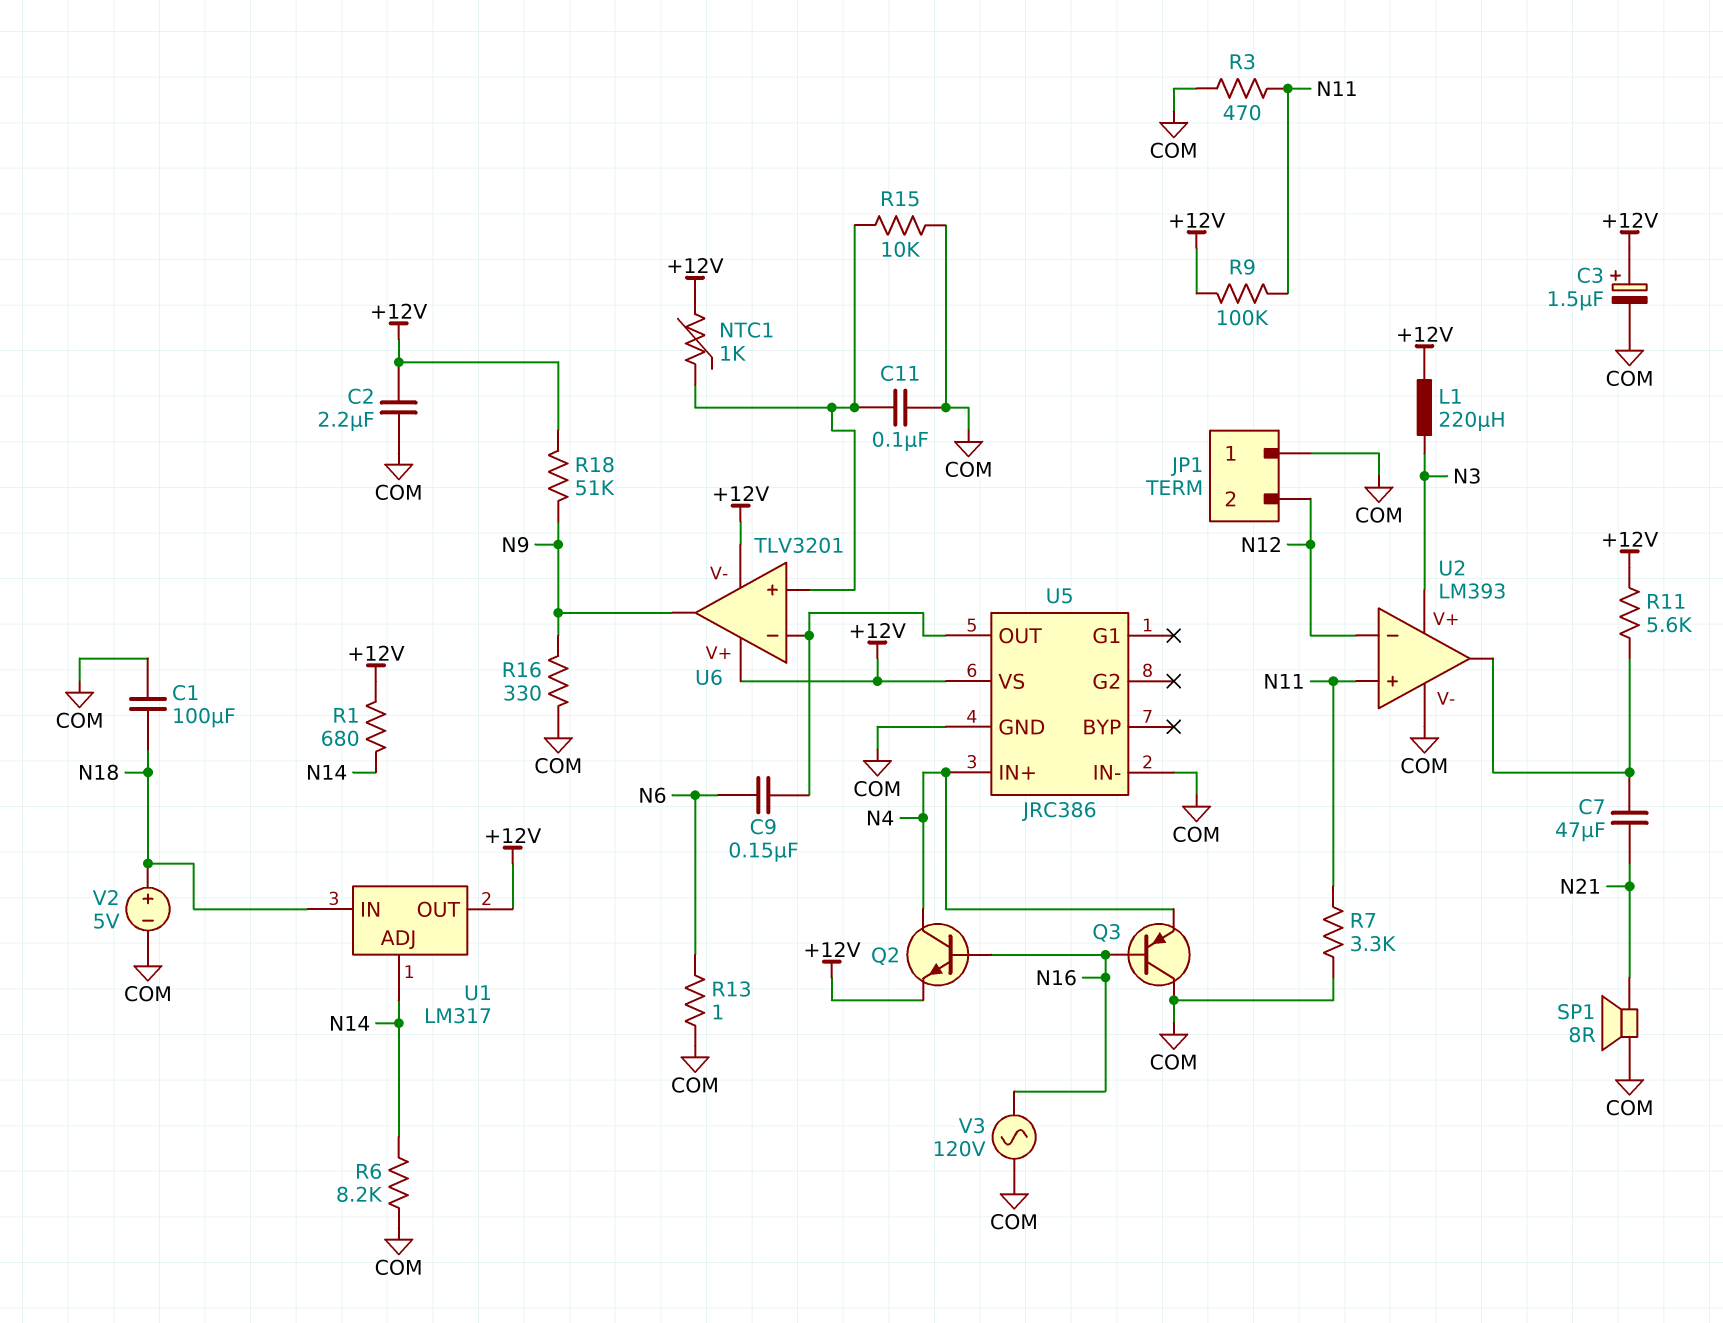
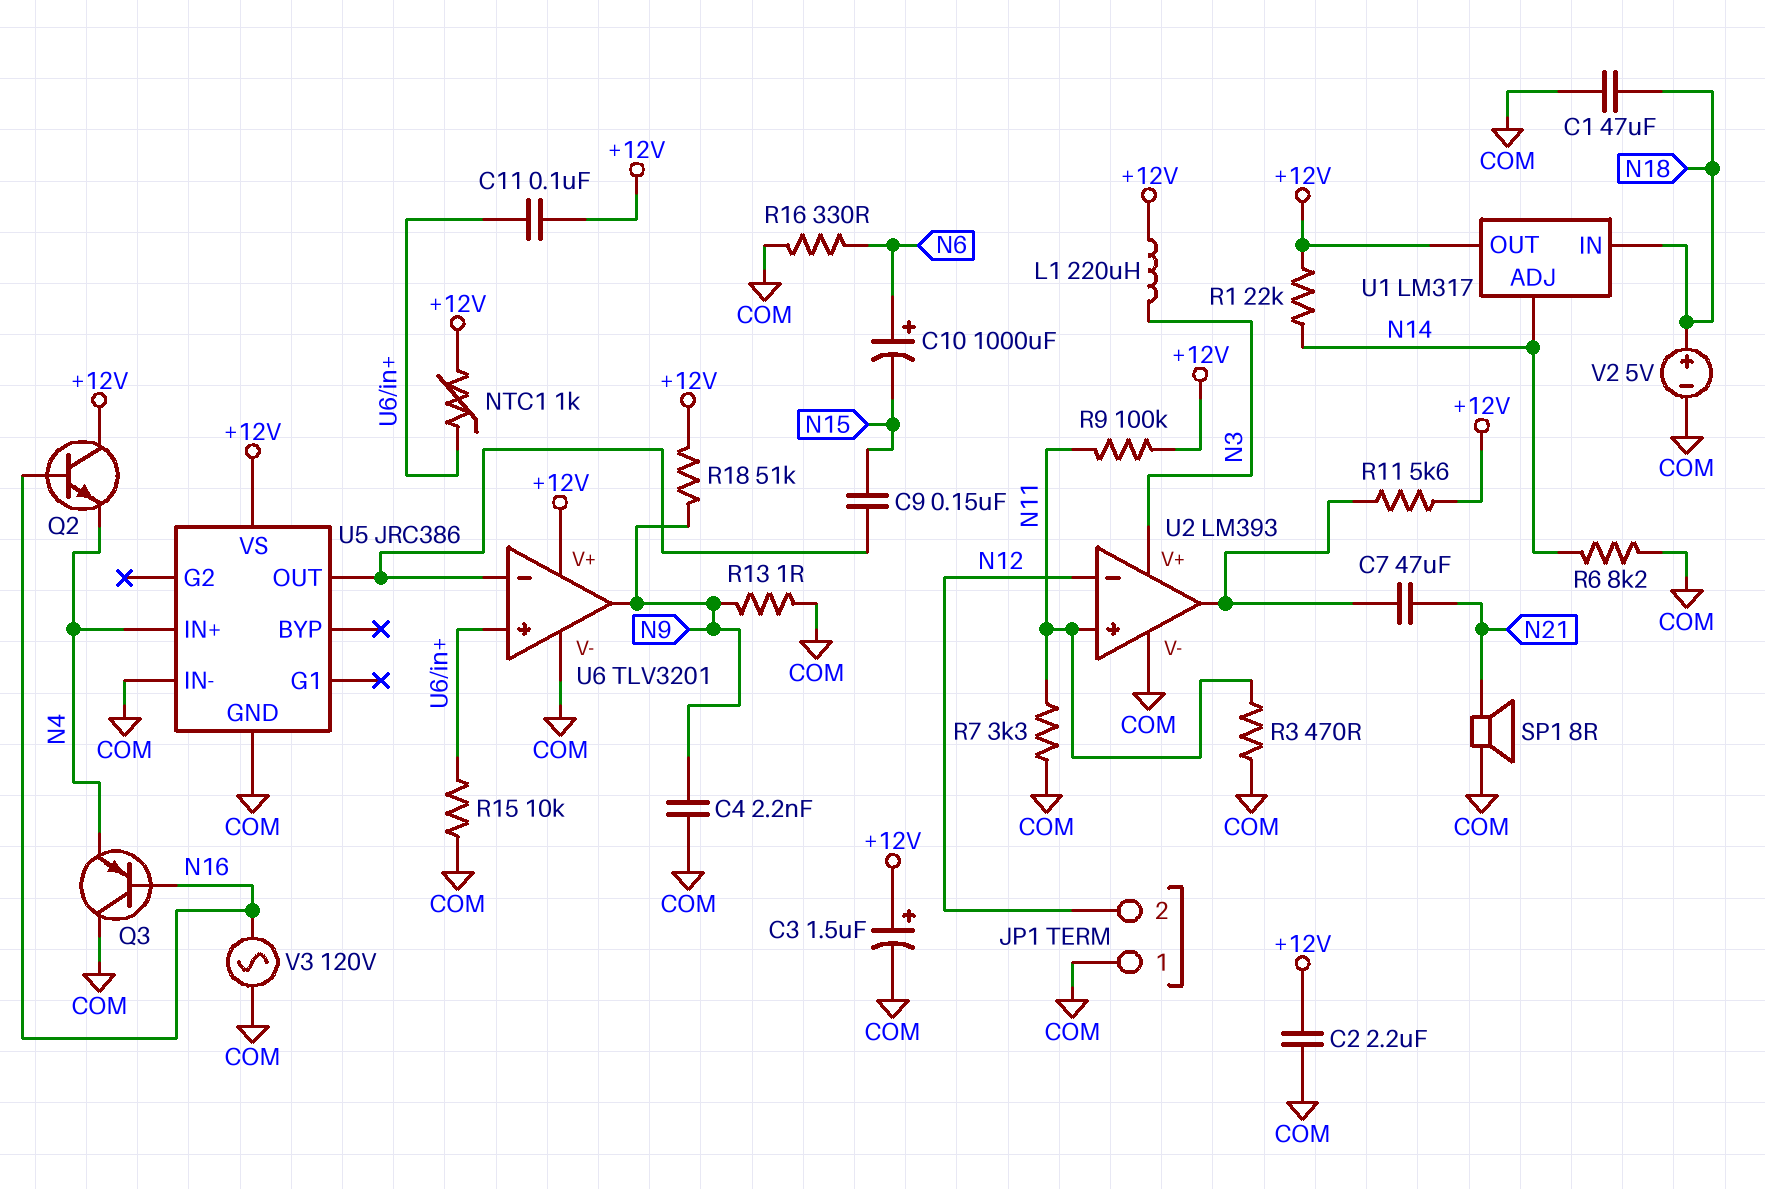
C1: 100uF (COM, N18) -> 47uF (COM, N18)
C4: none -> 2.2nF (COM, N9)
C9: 150nF (N6, U5/OUT) -> 150nF (N15, U5/OUT)
C10: none -> 1000uF (plus N6, minus N15)
C11: 100nF (COM, U6/in+) -> 100nF (+12V, U6/in+)
Q2: NPN (B N16, C N4, E +12V) -> NPN (B N16, C +12V, E N4)
R1: 680 (+12V, N14) -> 22k (+12V, N14)
R13: 1 (COM, N6) -> 1 (COM, N9)
R16: 330 (COM, N9) -> 330 (COM, N6)
U6 pin V-: +12V -> COM

